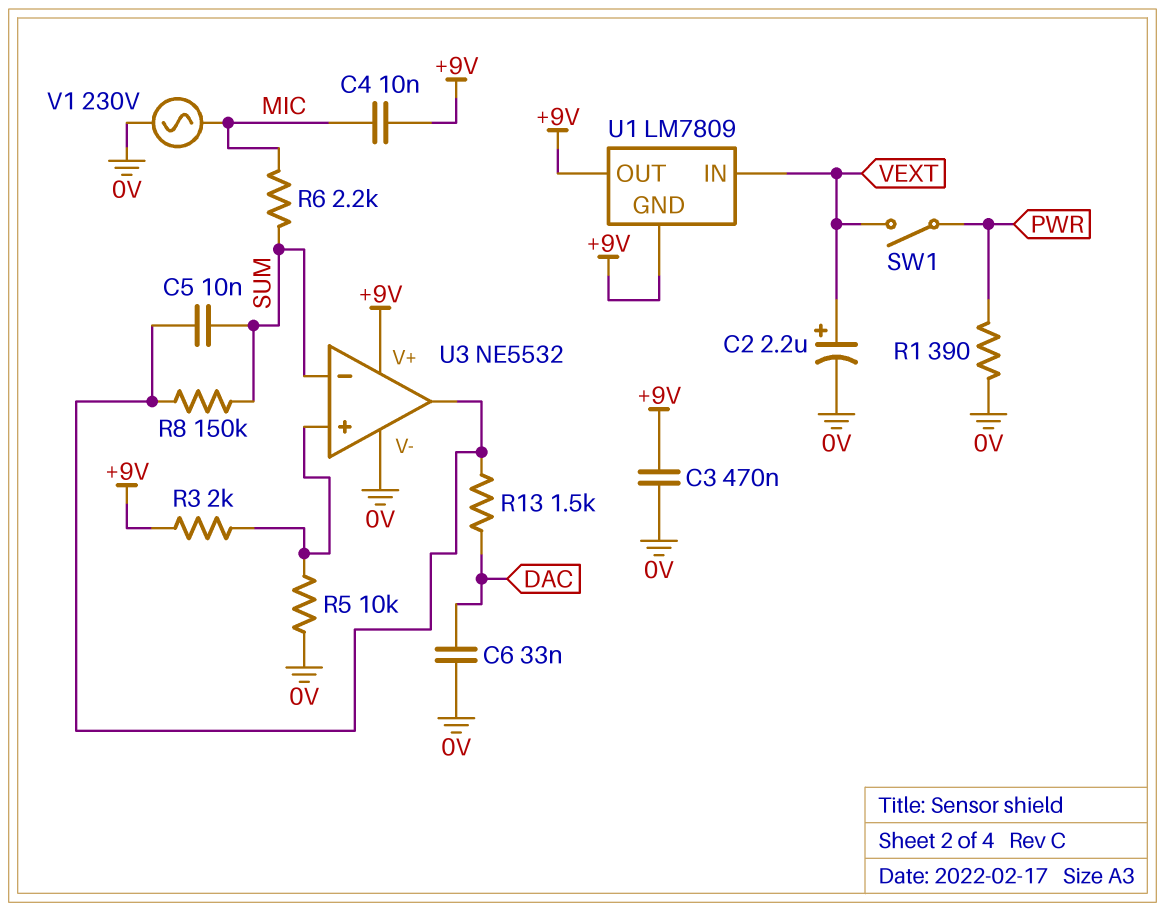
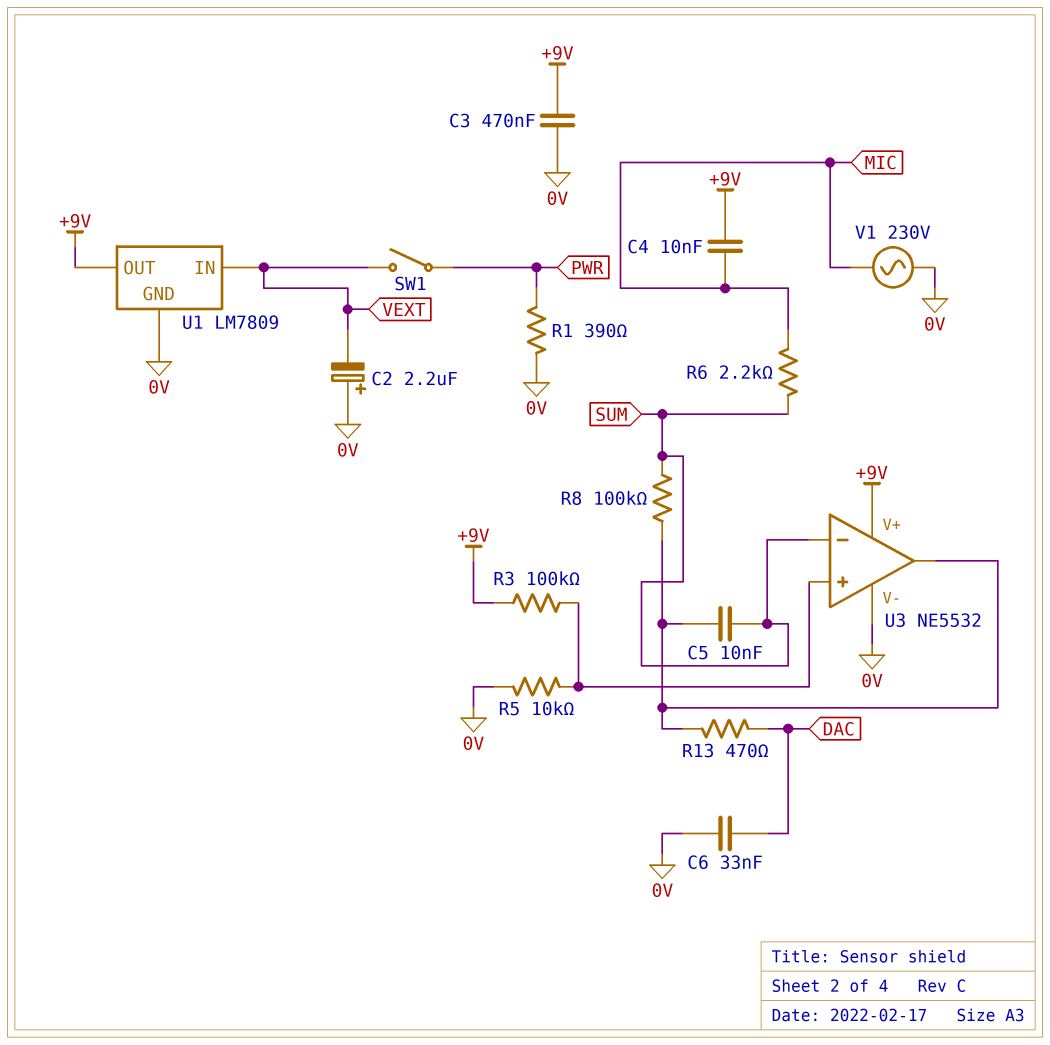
C2: 2.2uF (plus VEXT, minus 0V) -> 2.2uF (plus 0V, minus VEXT)
R3: 2k (+9V, U3/in+) -> 100k (+9V, U3/in+)
R8: 150k (SUM, U3/out) -> 100k (SUM, U3/out)
R13: 1.5k (DAC, U3/out) -> 470 (DAC, U3/out)
U1 pin GND: +9V -> 0V

